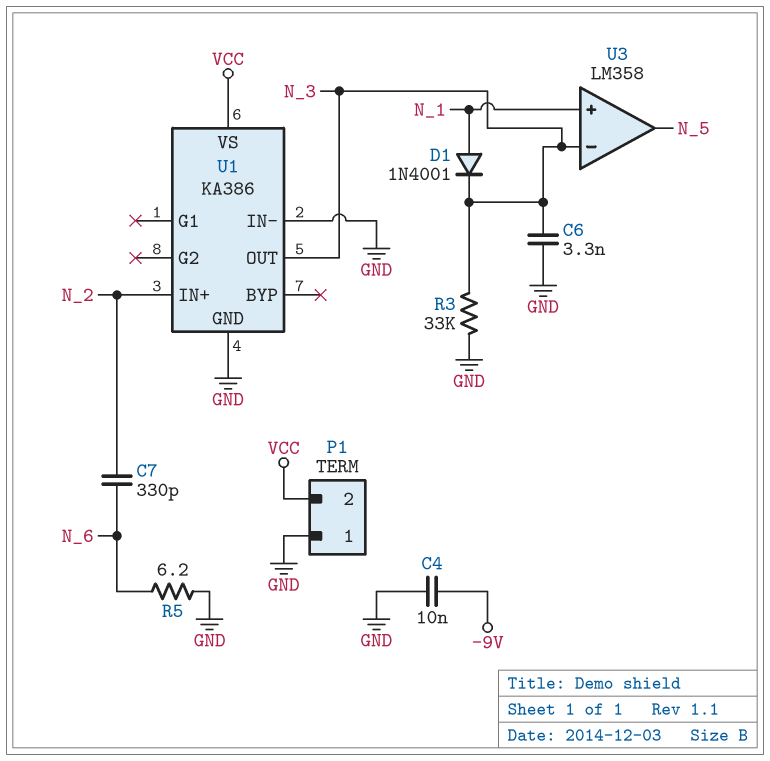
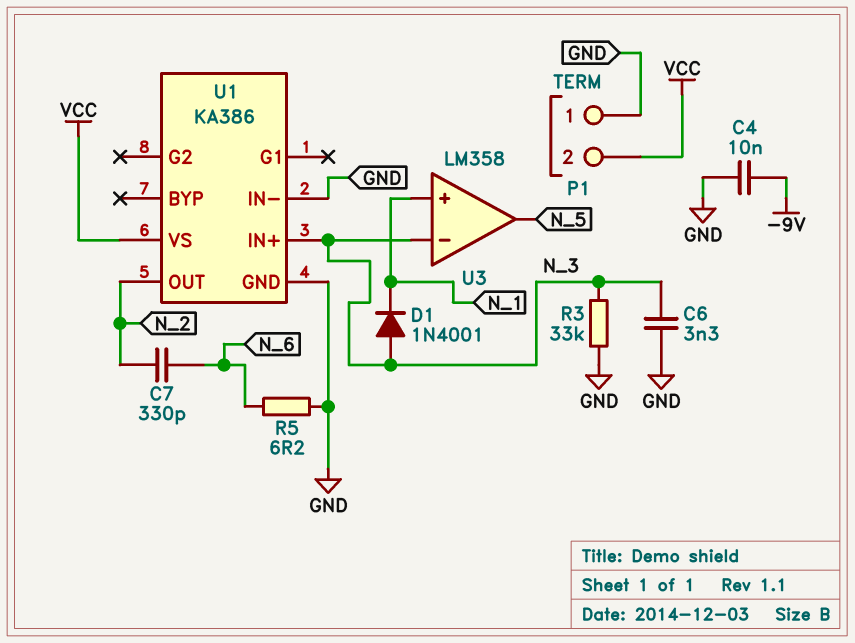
D1: diode 1N4001 (A N_1, K N_3) -> diode 1N4001 (A N_3, K N_1)
U1 pin IN+: N_2 -> N_3
U1 pin OUT: N_3 -> N_2

